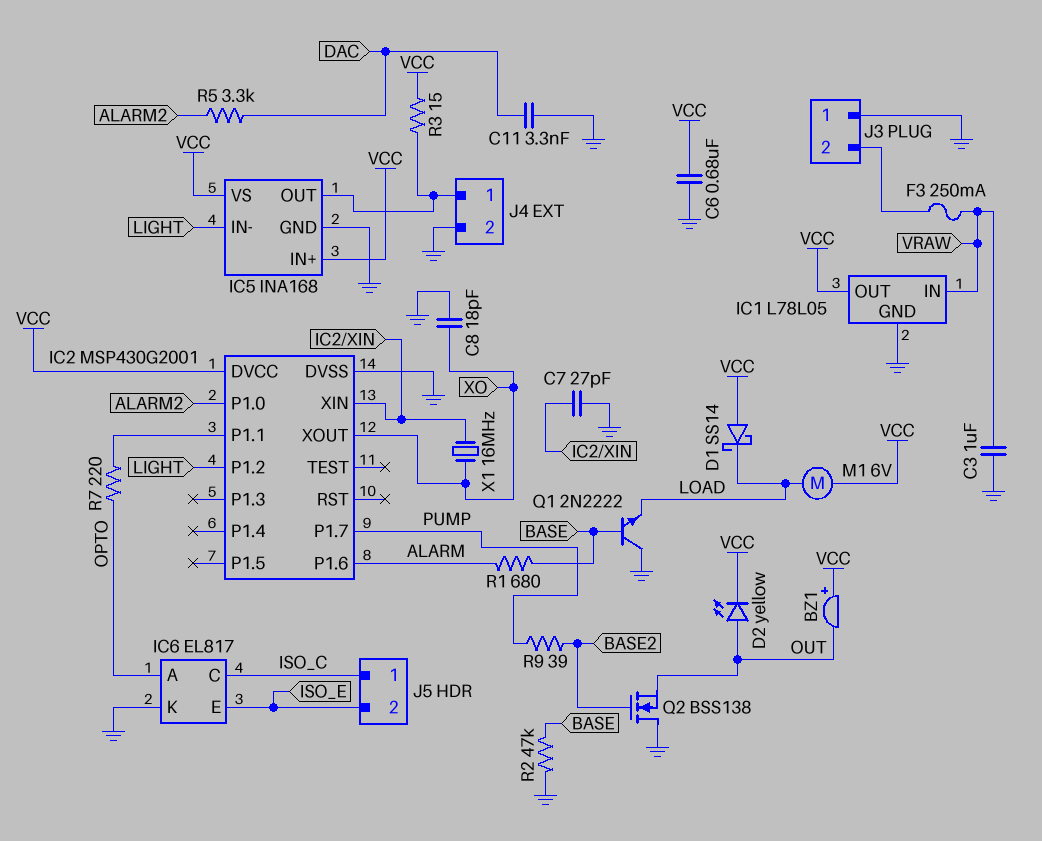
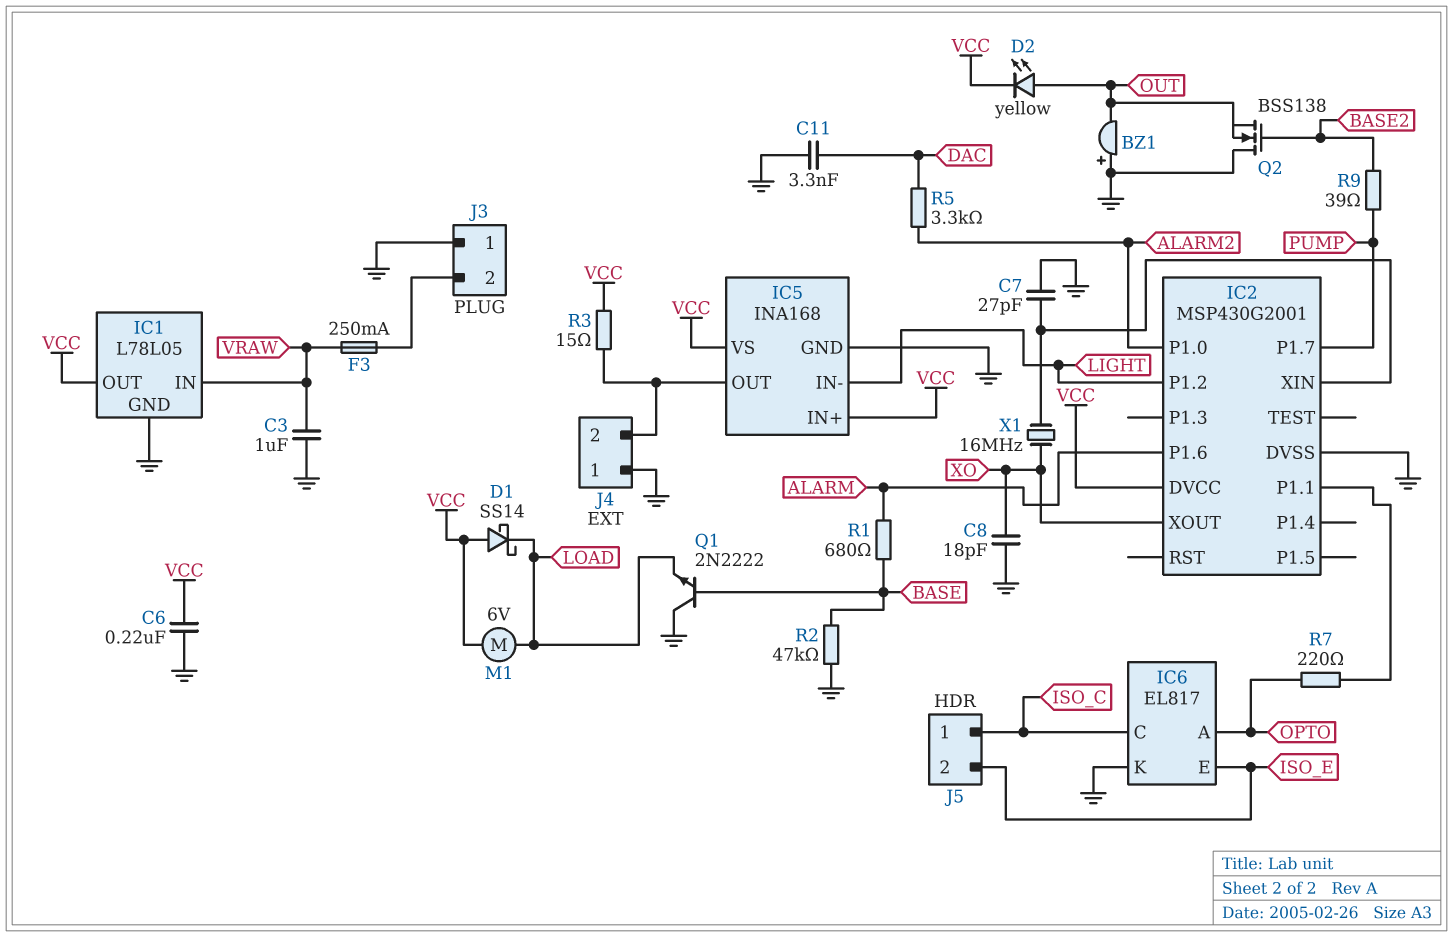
BZ1: buzzer (plus VCC, minus OUT) -> buzzer (plus GND, minus OUT)
C6: 680nF (GND, VCC) -> 220nF (GND, VCC)
J4 pin 1: IC5/OUT -> GND
J4 pin 2: GND -> IC5/OUT

